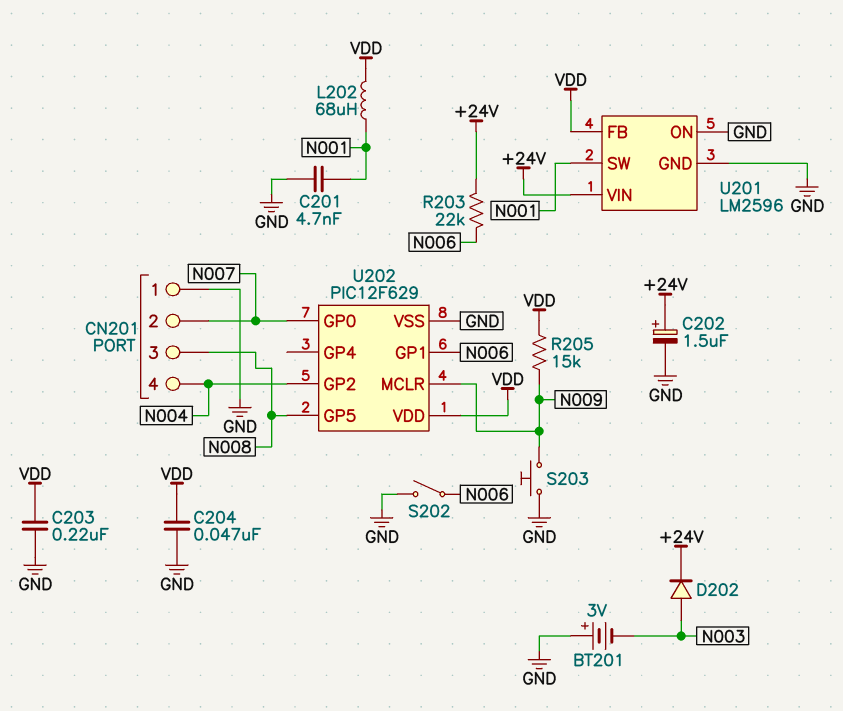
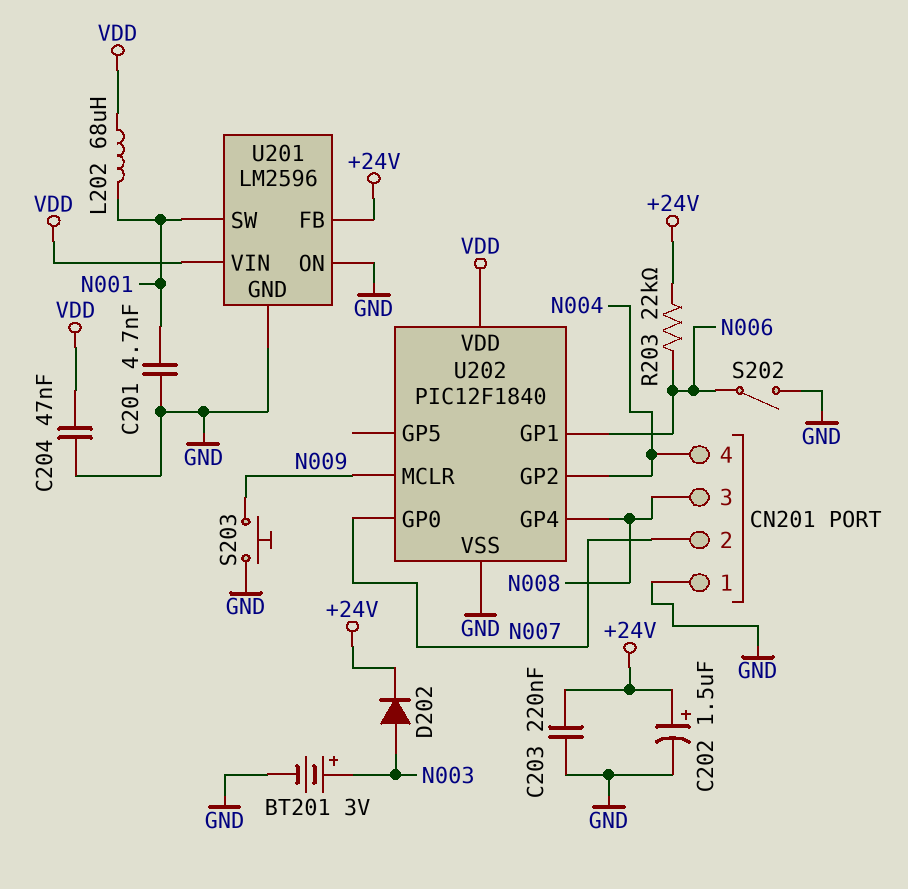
BT201: 3V (plus GND, minus N003) -> 3V (plus N003, minus GND)
C203: 220nF (GND, VDD) -> 220nF (+24V, GND)
R205: 15k (N009, VDD) -> none
U201 pin FB: VDD -> +24V
U201 pin VIN: +24V -> VDD
U202: PIC12F629 -> PIC12F1840
U202 pin GP4: none -> N008
U202 pin GP5: N008 -> none

